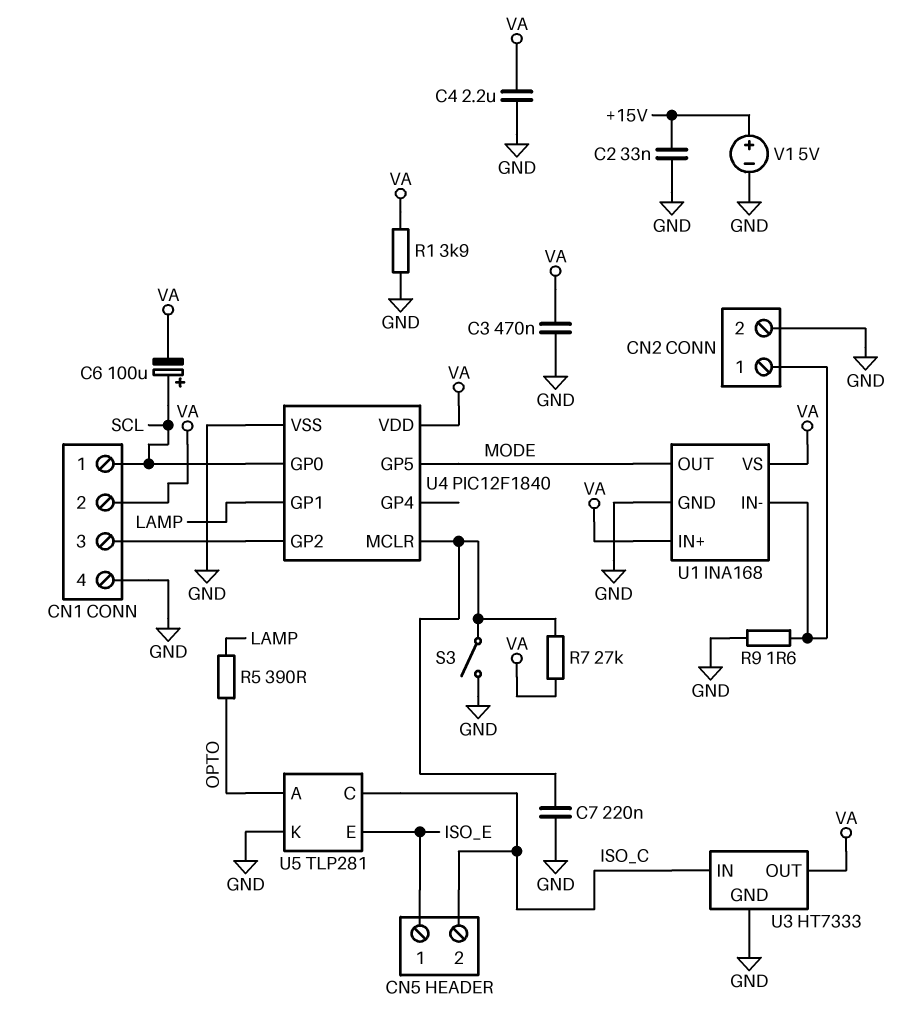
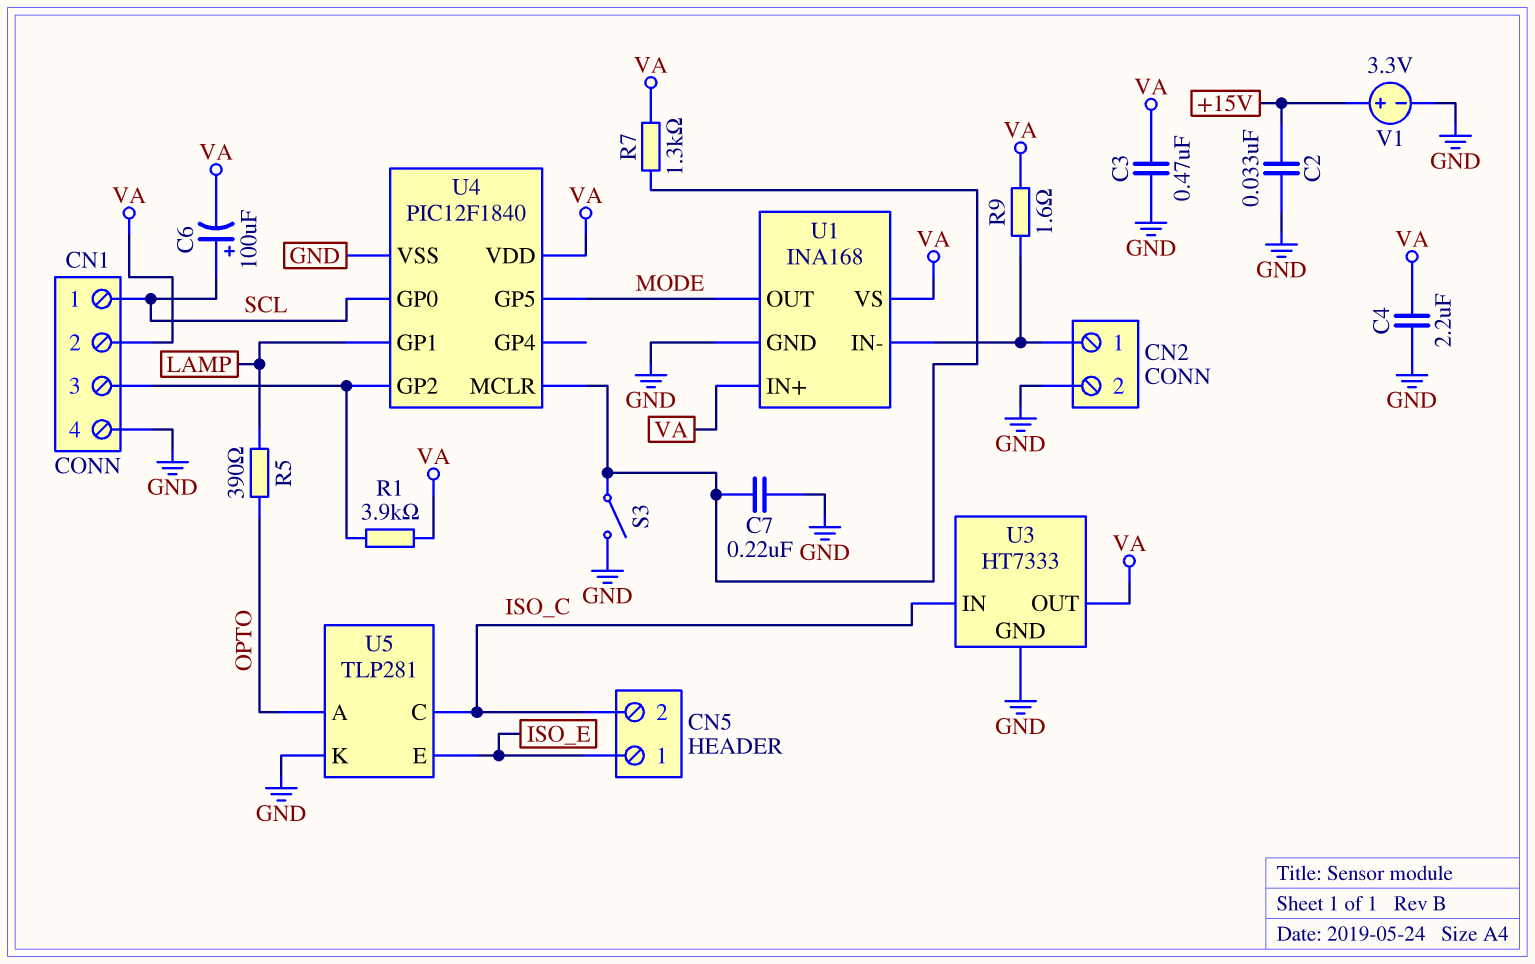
R1: 3.9k (GND, VA) -> 3.9k (CN1/3, VA)
R7: 27k (U4/MCLR, VA) -> 1.3k (U4/MCLR, VA)
R9: 1.6 (CN2/1, GND) -> 1.6 (CN2/1, VA)
V1: 5V (plus +15V, minus GND) -> 3.3V (plus +15V, minus GND)

